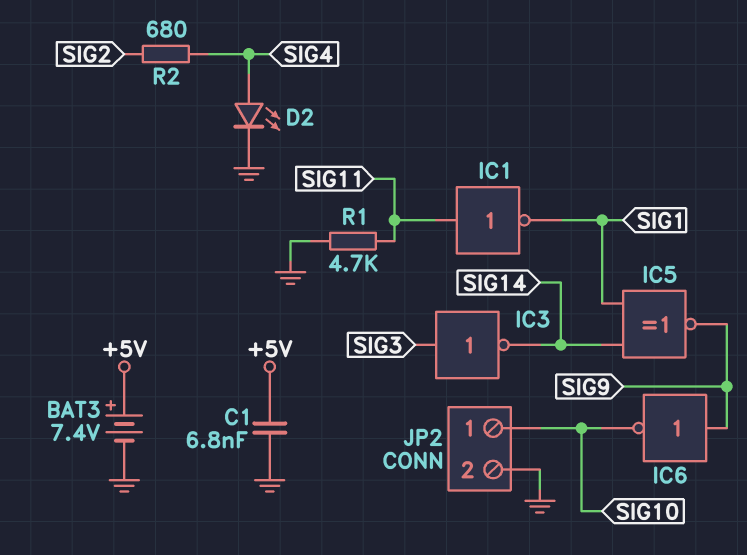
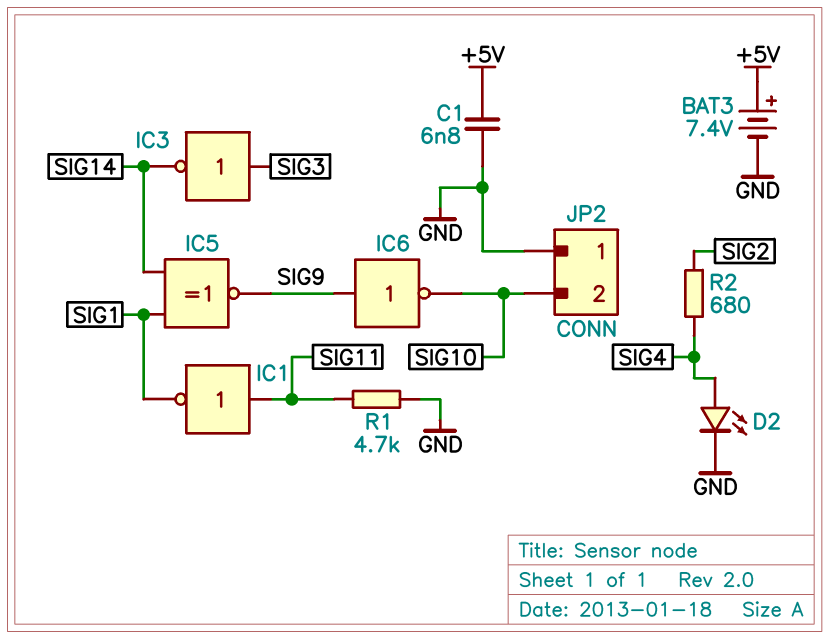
JP2 pin 1: SIG10 -> GND
JP2 pin 2: GND -> SIG10

